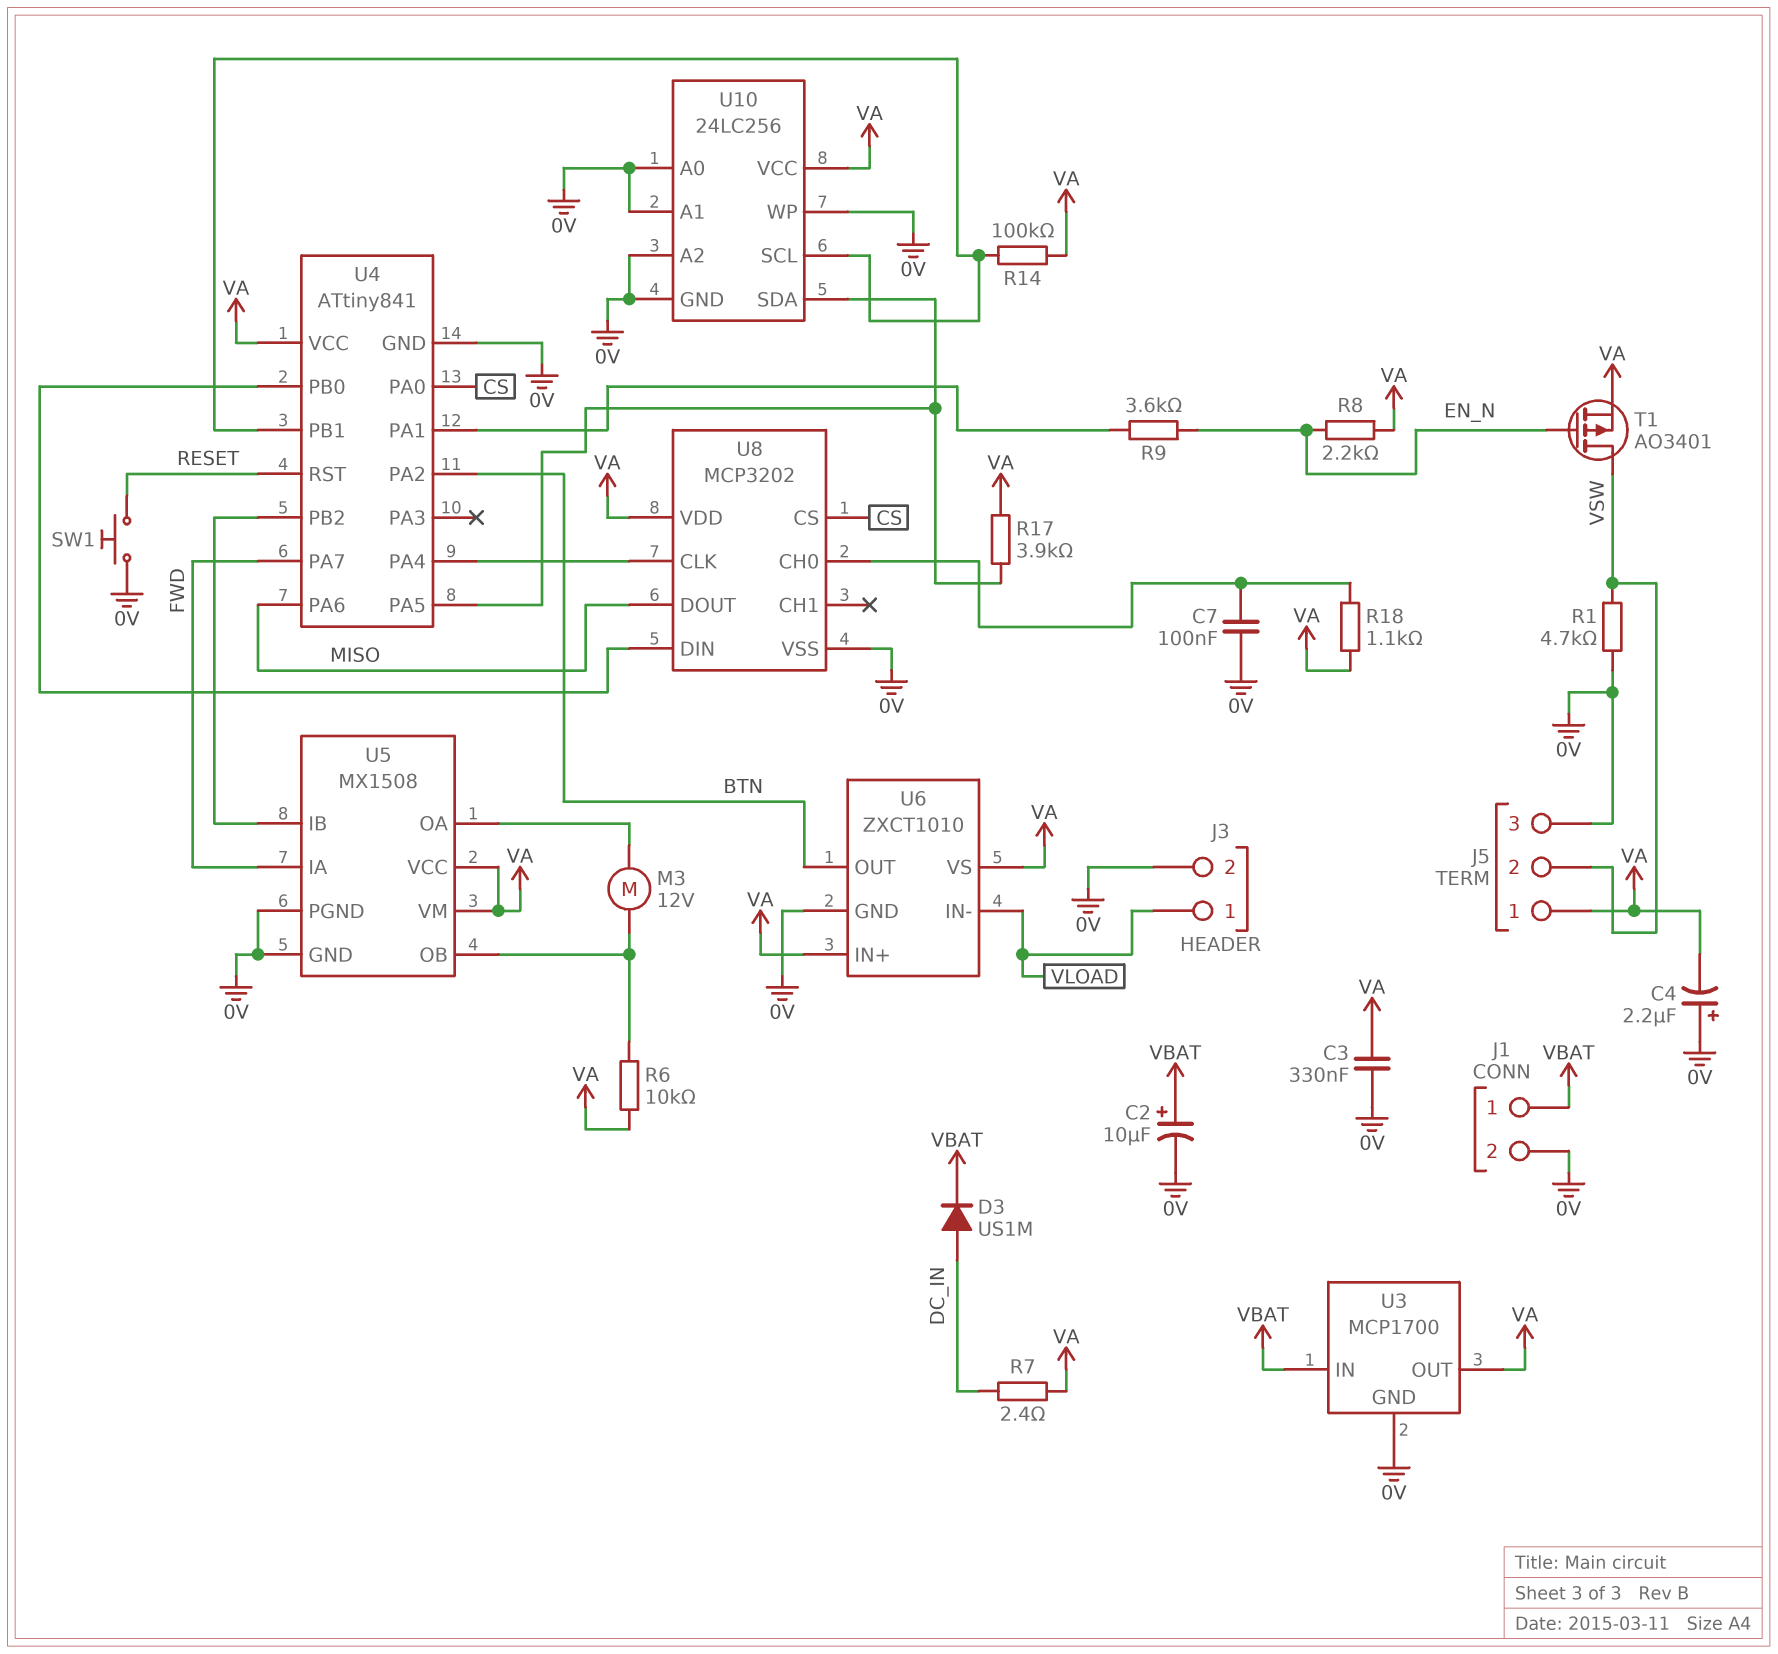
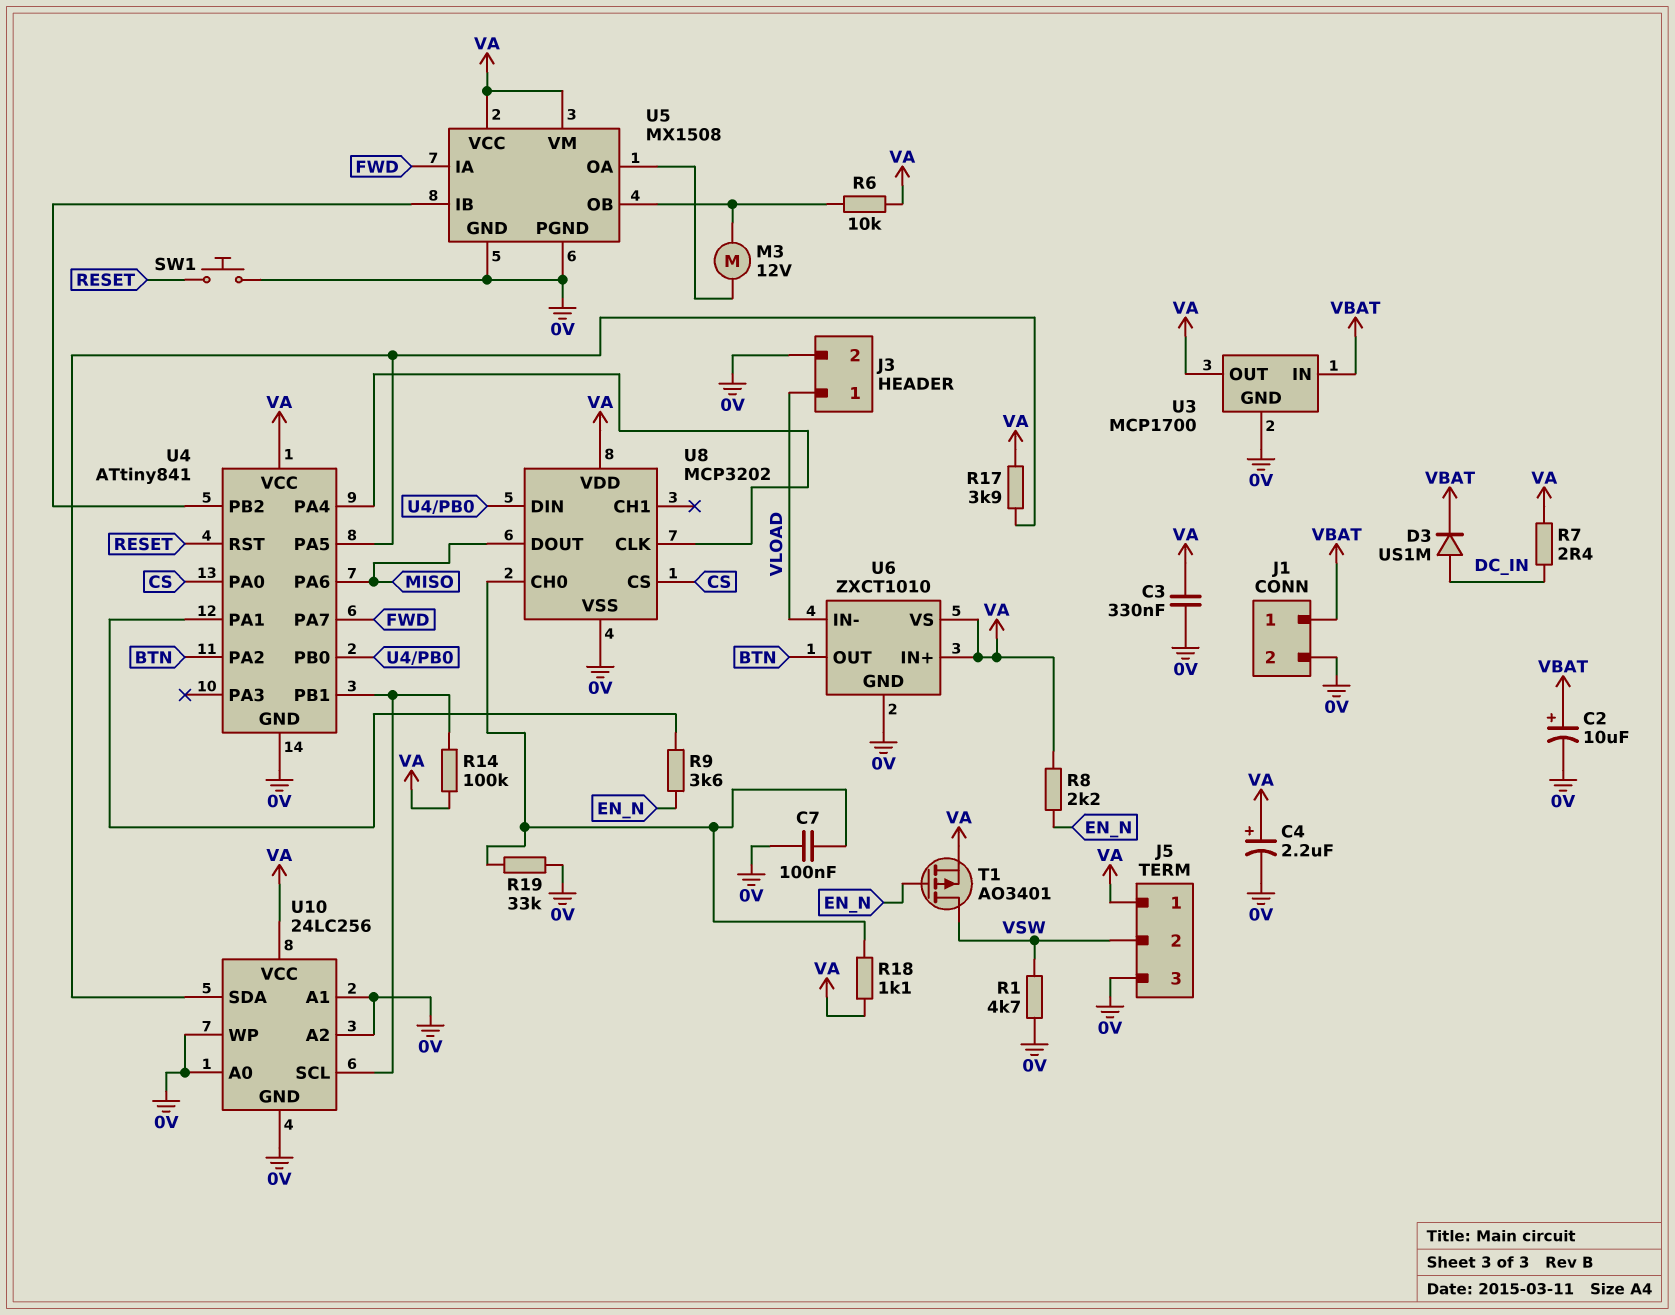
C4: 2.2uF (plus 0V, minus VA) -> 2.2uF (plus VA, minus 0V)
R19: none -> 33k (0V, U8/CH0)

